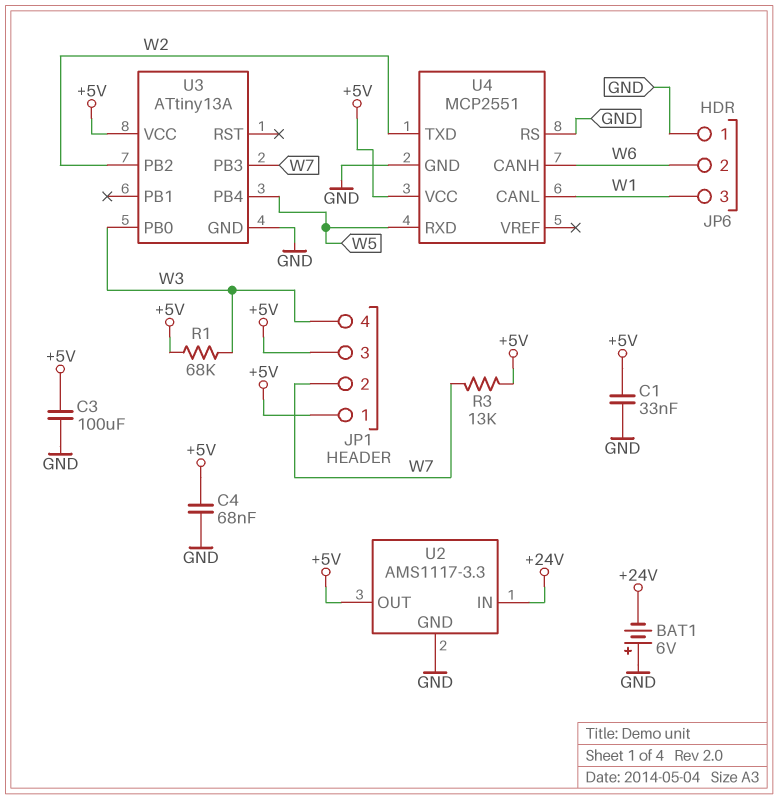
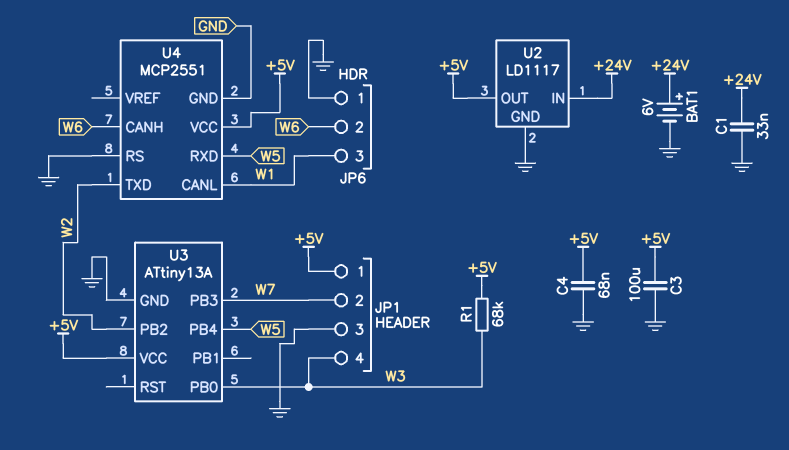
BAT1: 6V (plus GND, minus +24V) -> 6V (plus +24V, minus GND)
C1: 33nF (+5V, GND) -> 33nF (+24V, GND)
JP1 pin 3: +5V -> GND
R3: 13k (+5V, W7) -> none
U2: AMS1117-3.3 -> LD1117

